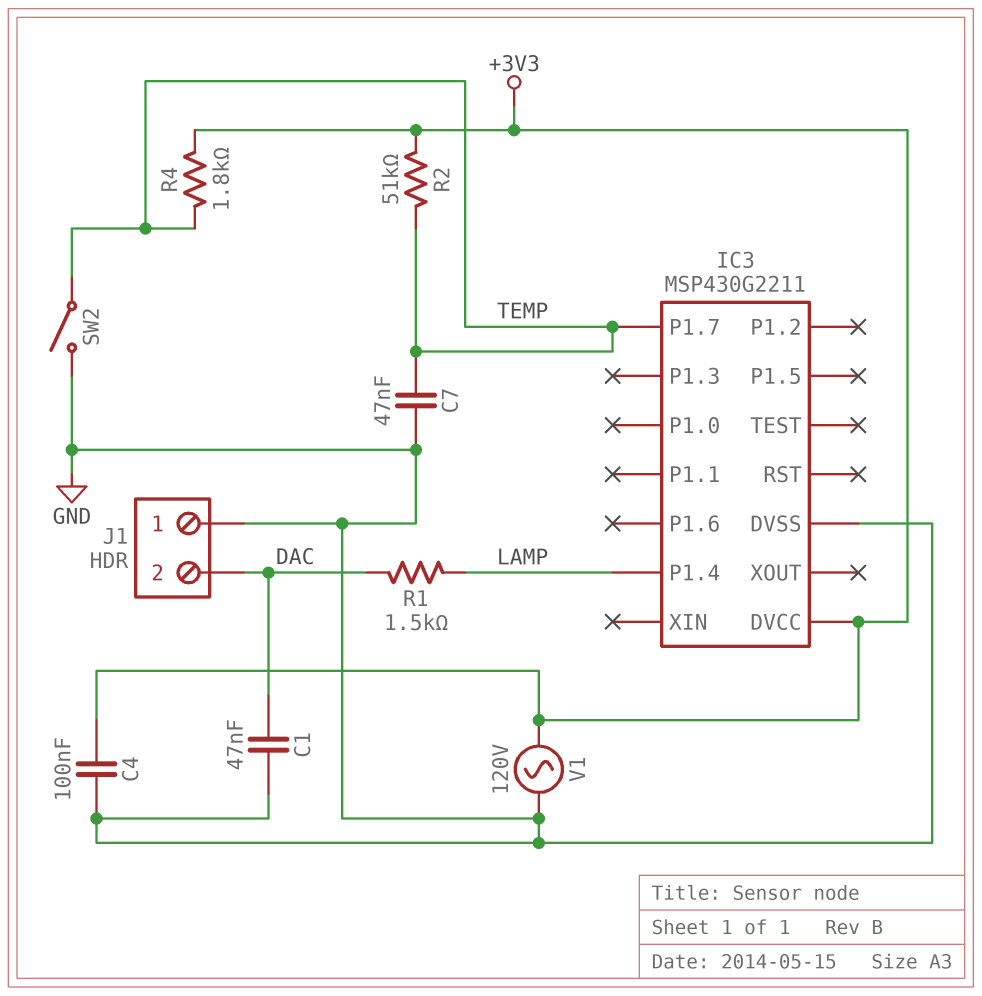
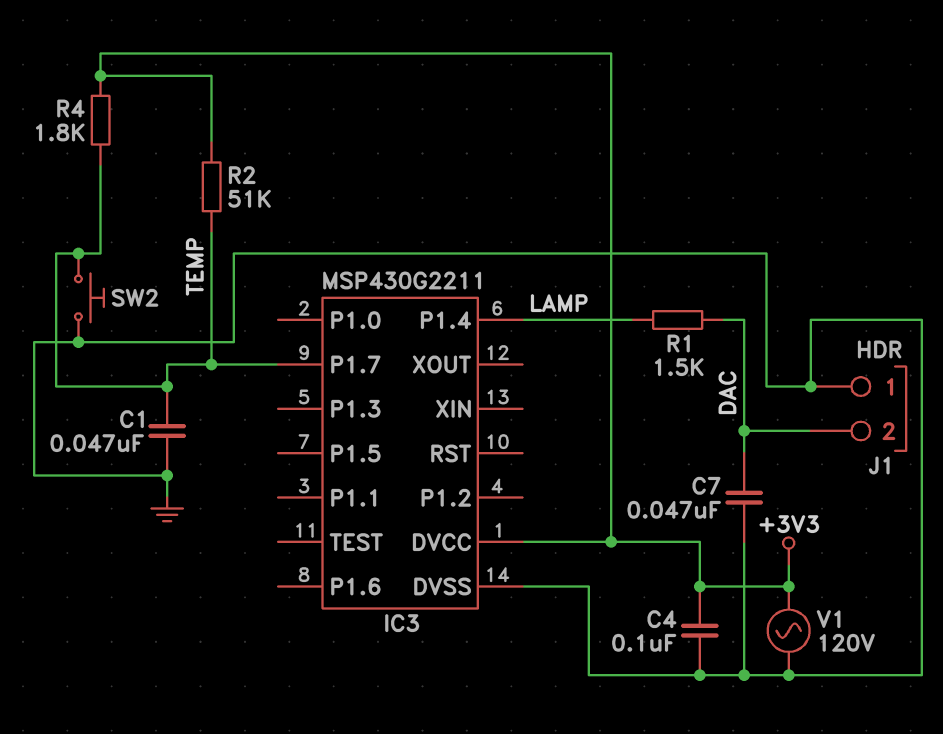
C1: 47nF (DAC, GND) -> 47nF (GND, TEMP)
C7: 47nF (GND, TEMP) -> 47nF (DAC, GND)
SW2: switch (GND, TEMP) -> button (GND, TEMP)

